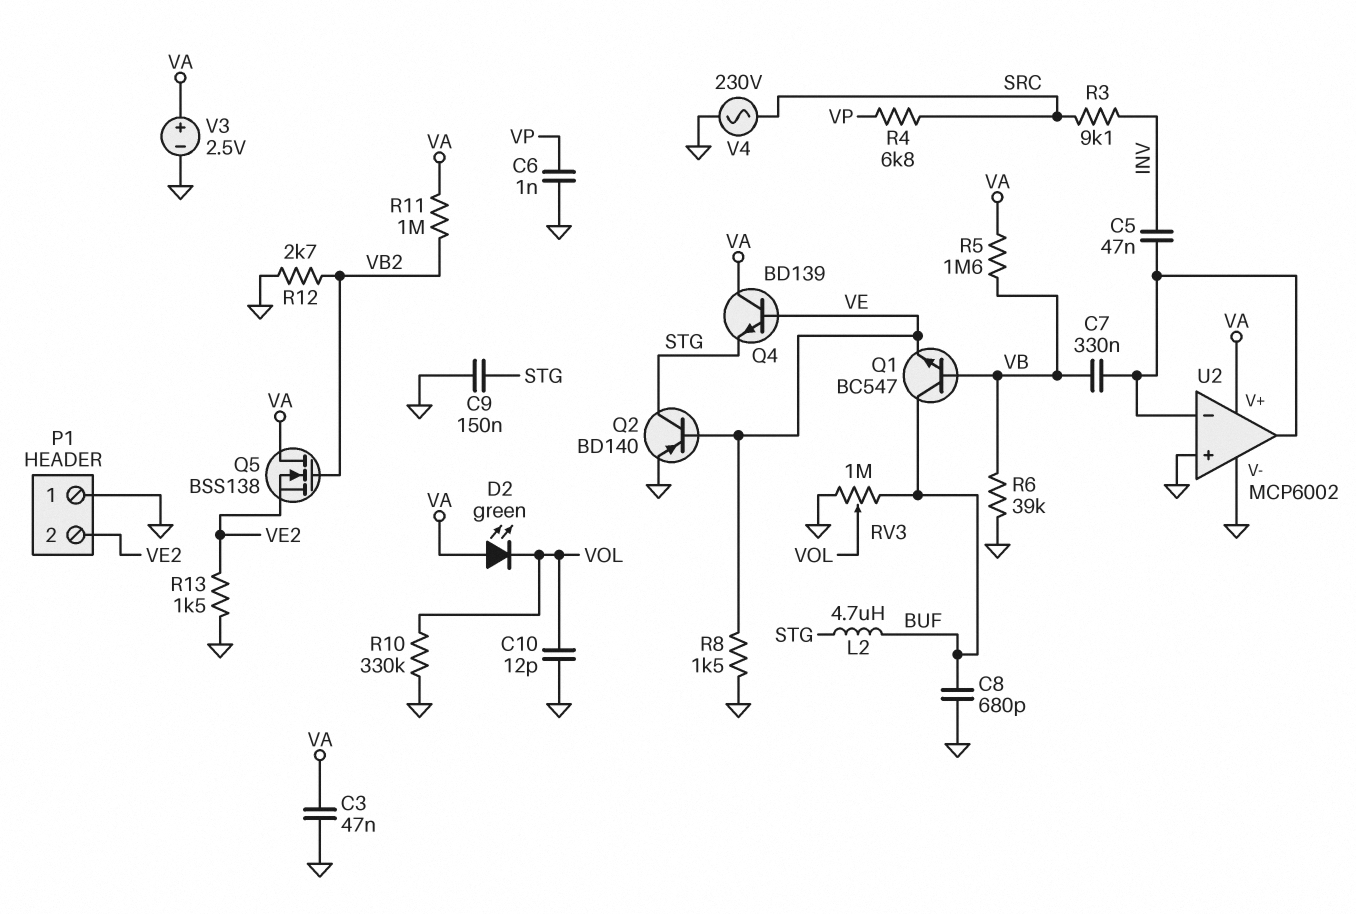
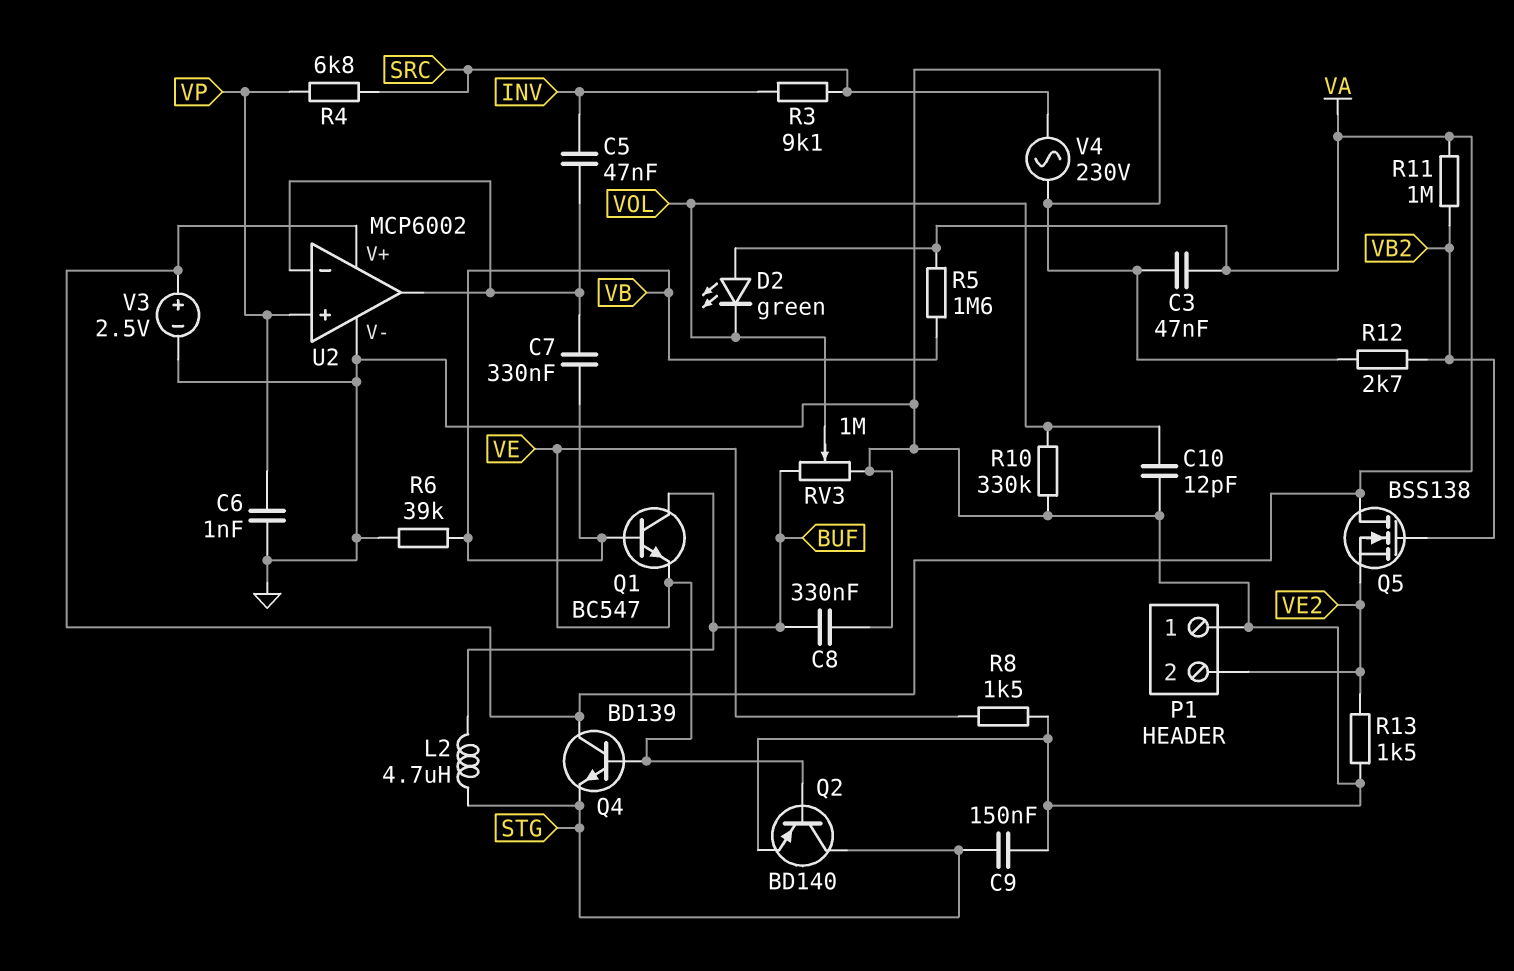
C8: 680pF (BUF, GND) -> 330nF (BUF, GND)
U2 pin in+: GND -> VP

